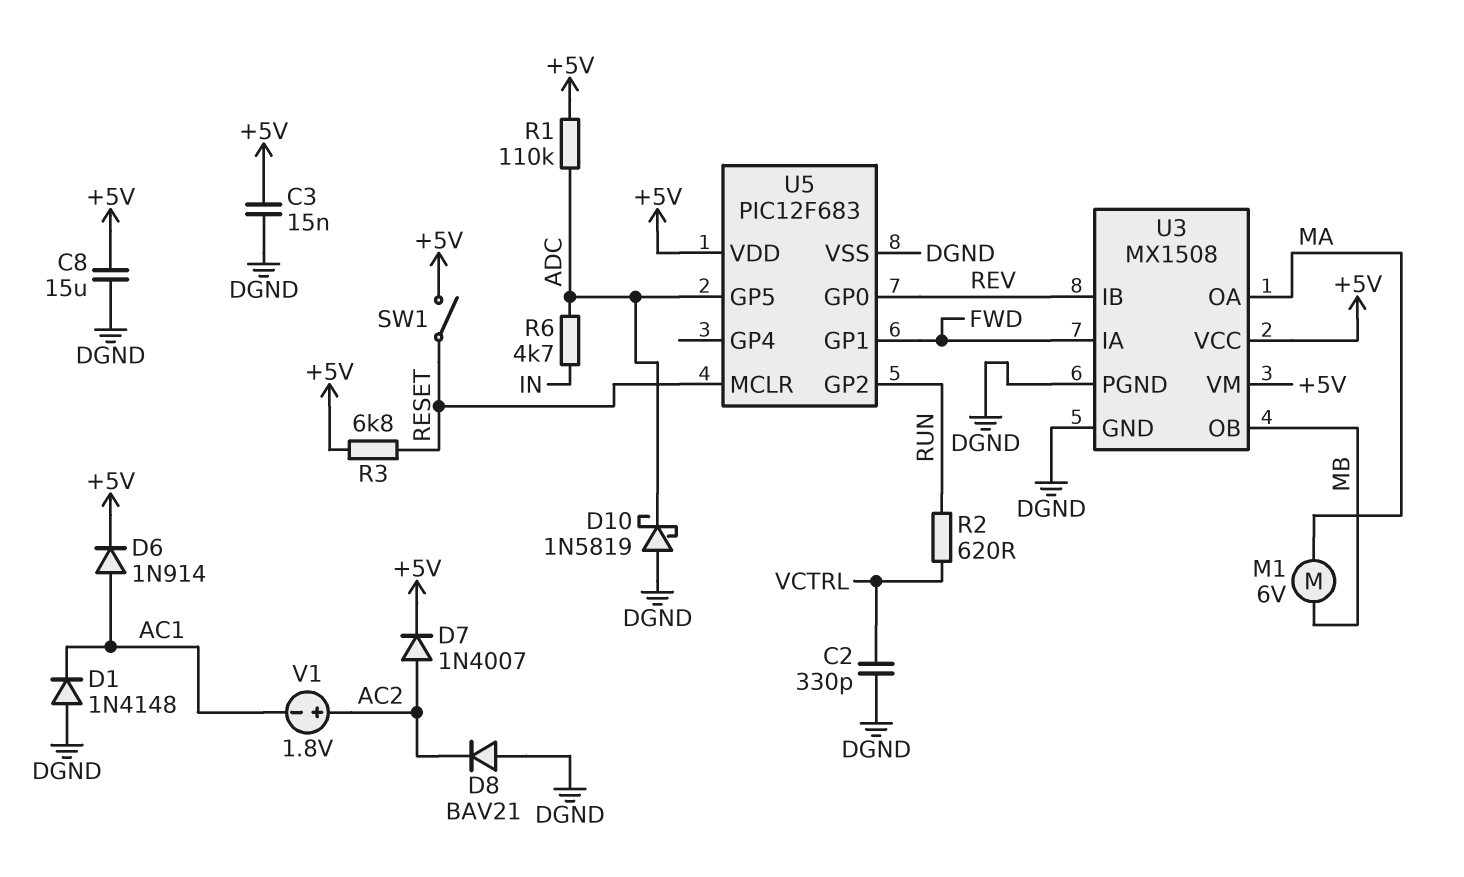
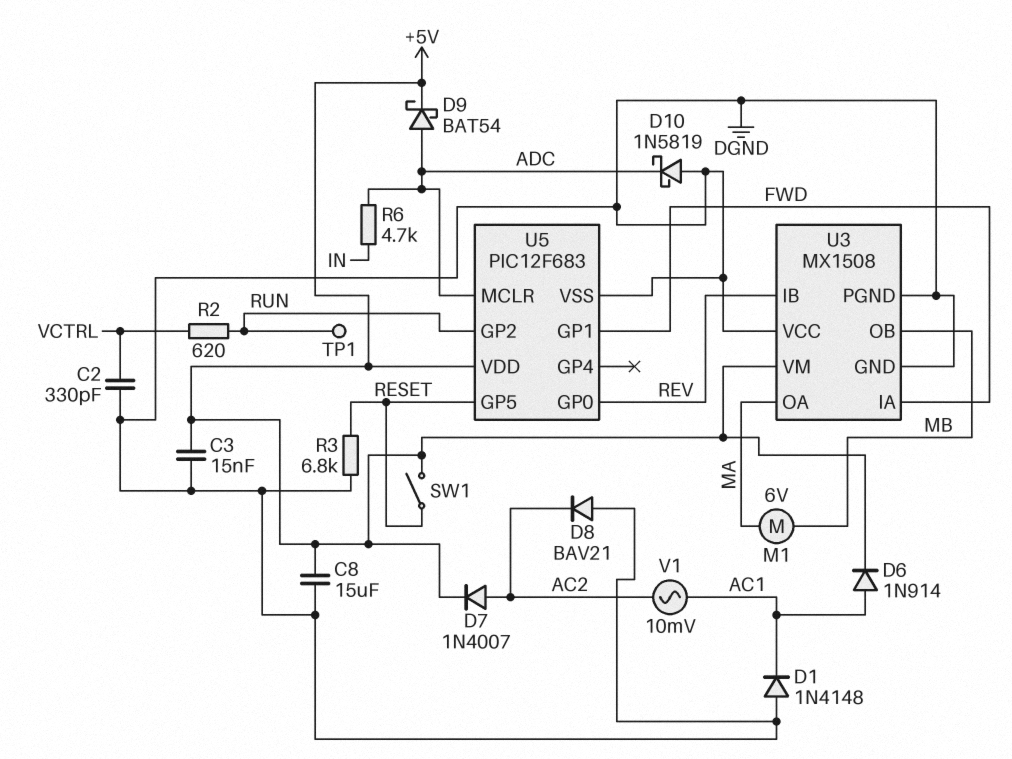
D9: none -> schottky BAT54 (A ADC, K +5V)
R1: 110k (+5V, ADC) -> none
R3: 6.8k (+5V, RESET) -> 6.8k (DGND, RESET)
TP1: none -> test point (RUN)
U3 pin VCC: +5V -> DGND
U5 pin GP5: ADC -> RESET
U5 pin MCLR: RESET -> ADC
V1: 1.8V (plus AC2, minus AC1) -> AC 10mV (AC1, AC2)

